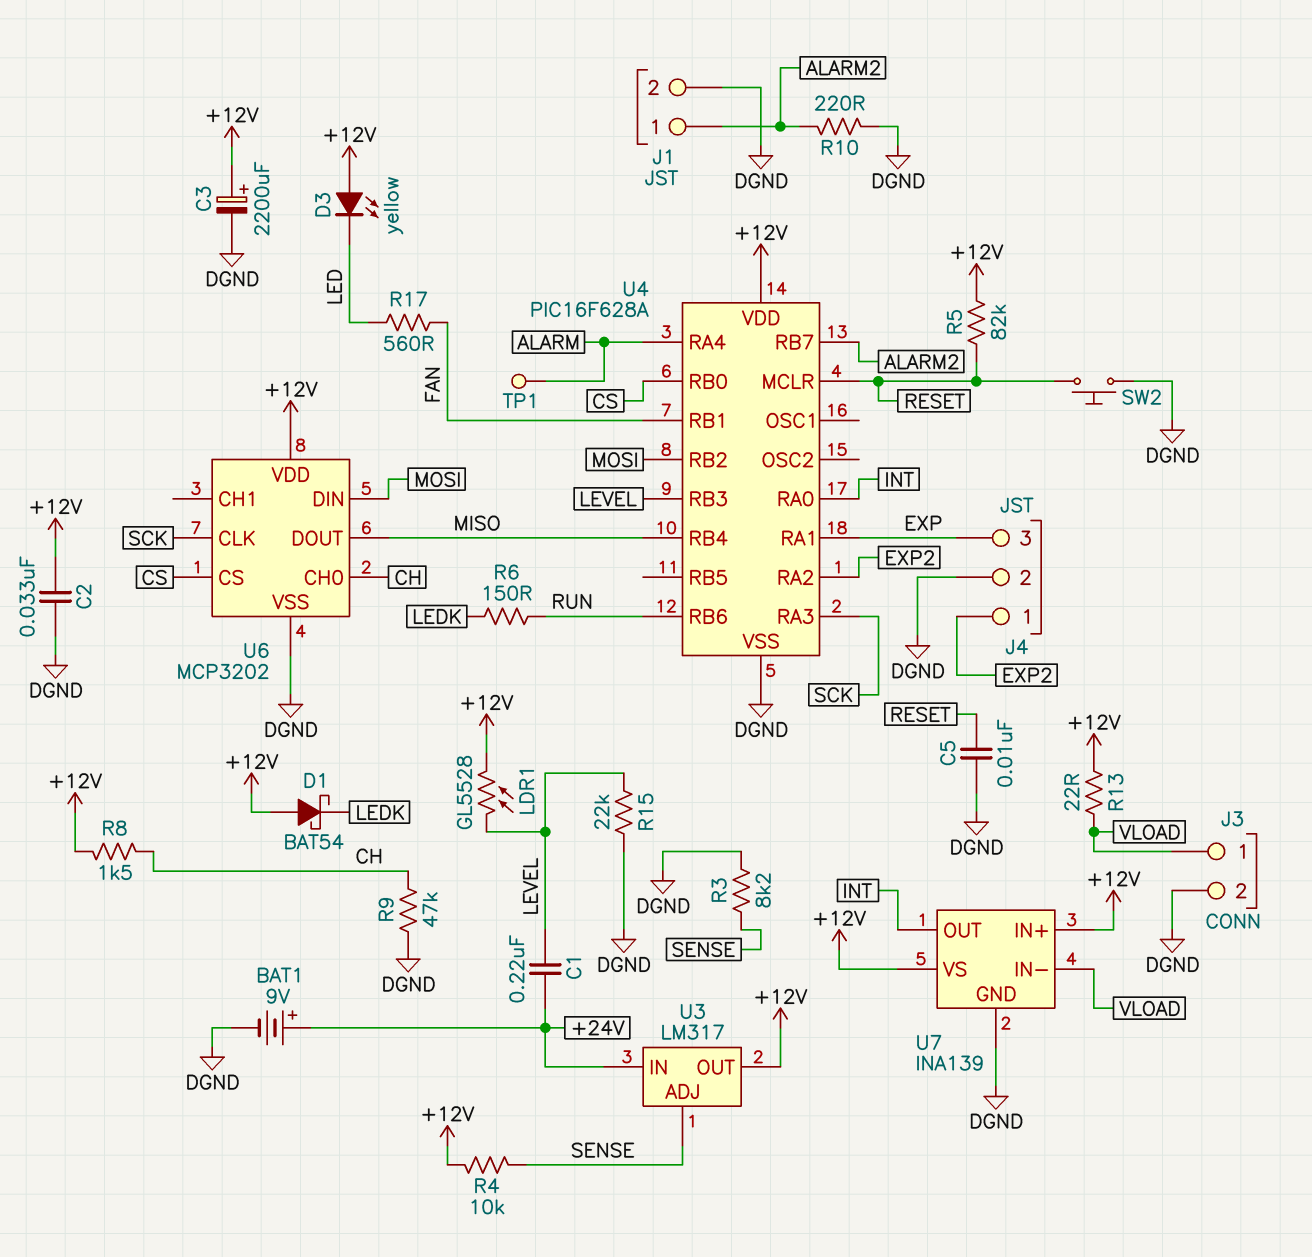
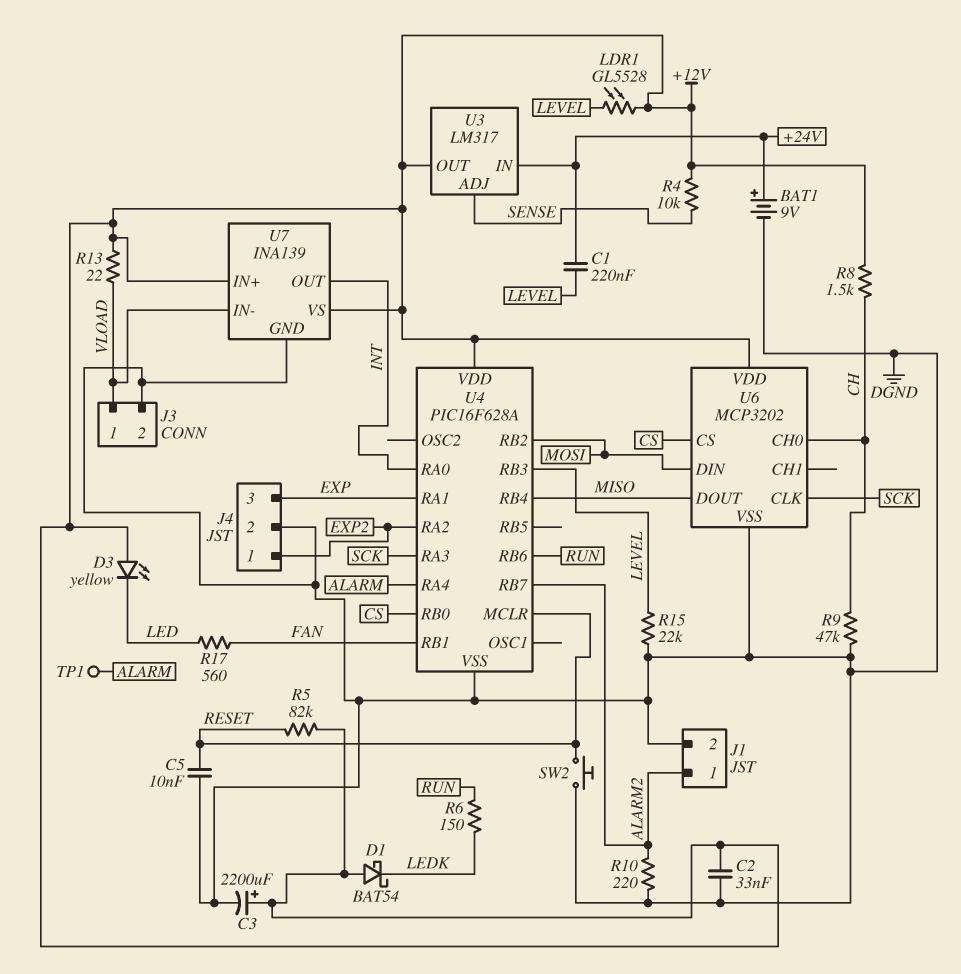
R3: 8.2k (DGND, SENSE) -> none

